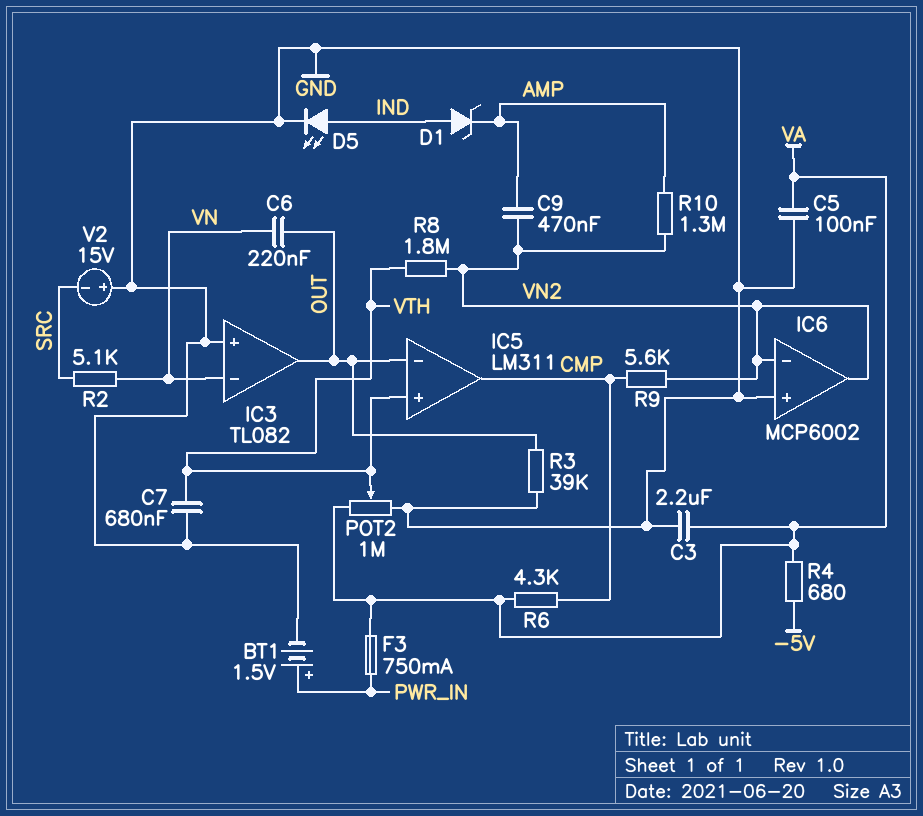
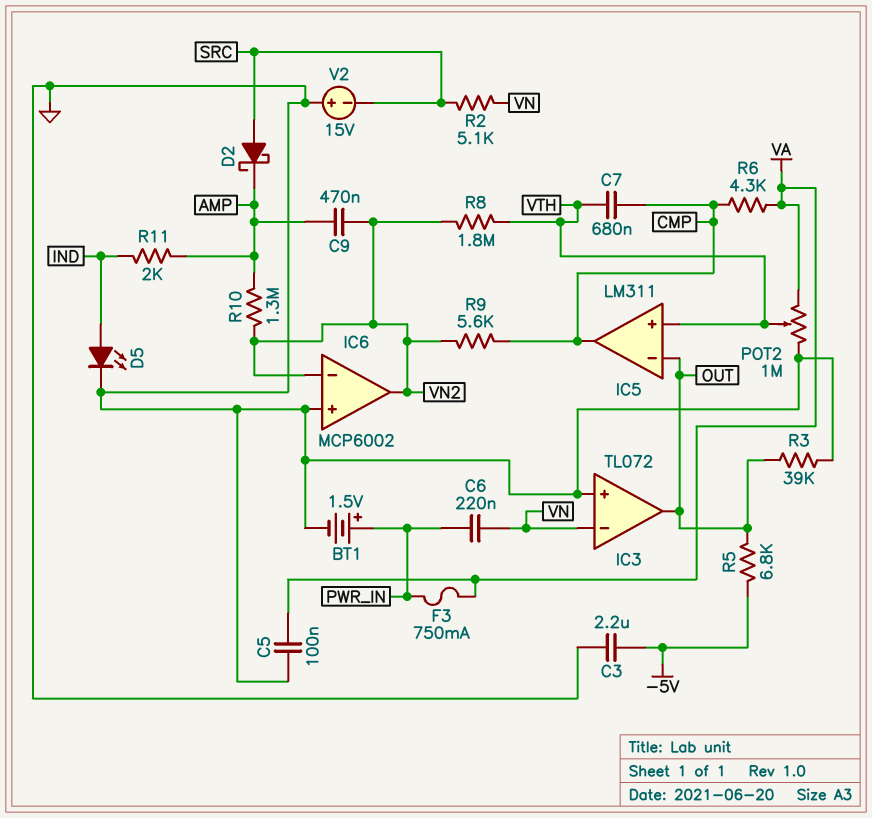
C3: 2.2uF (GND, VA) -> 2.2uF (-5V, GND)
C6: 220nF (OUT, VN) -> 220nF (PWR_IN, VN)
C7: 680nF (GND, VTH) -> 680nF (CMP, VTH)
D1: zener (A IND, K AMP) -> none
D2: none -> schottky (A SRC, K AMP)
IC3: TL082 -> TL072
R4: 680 (-5V, VA) -> none
R5: none -> 6.8k (-5V, OUT)
R11: none -> 2k (AMP, IND)

